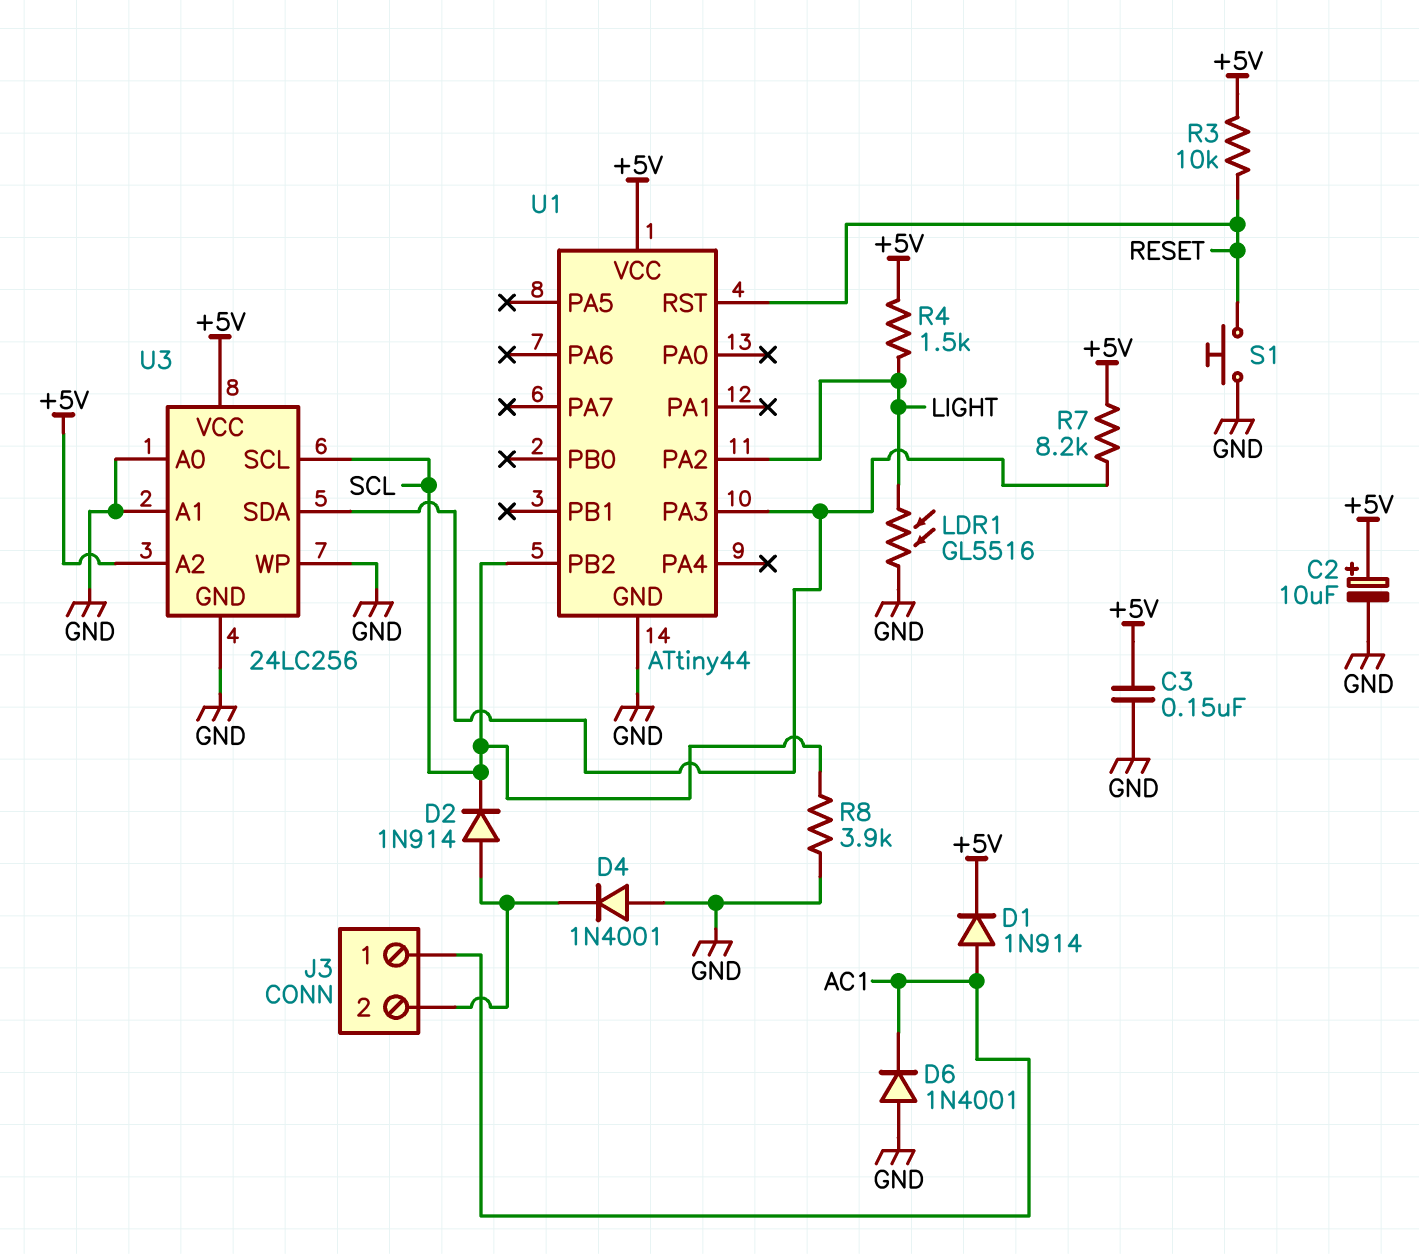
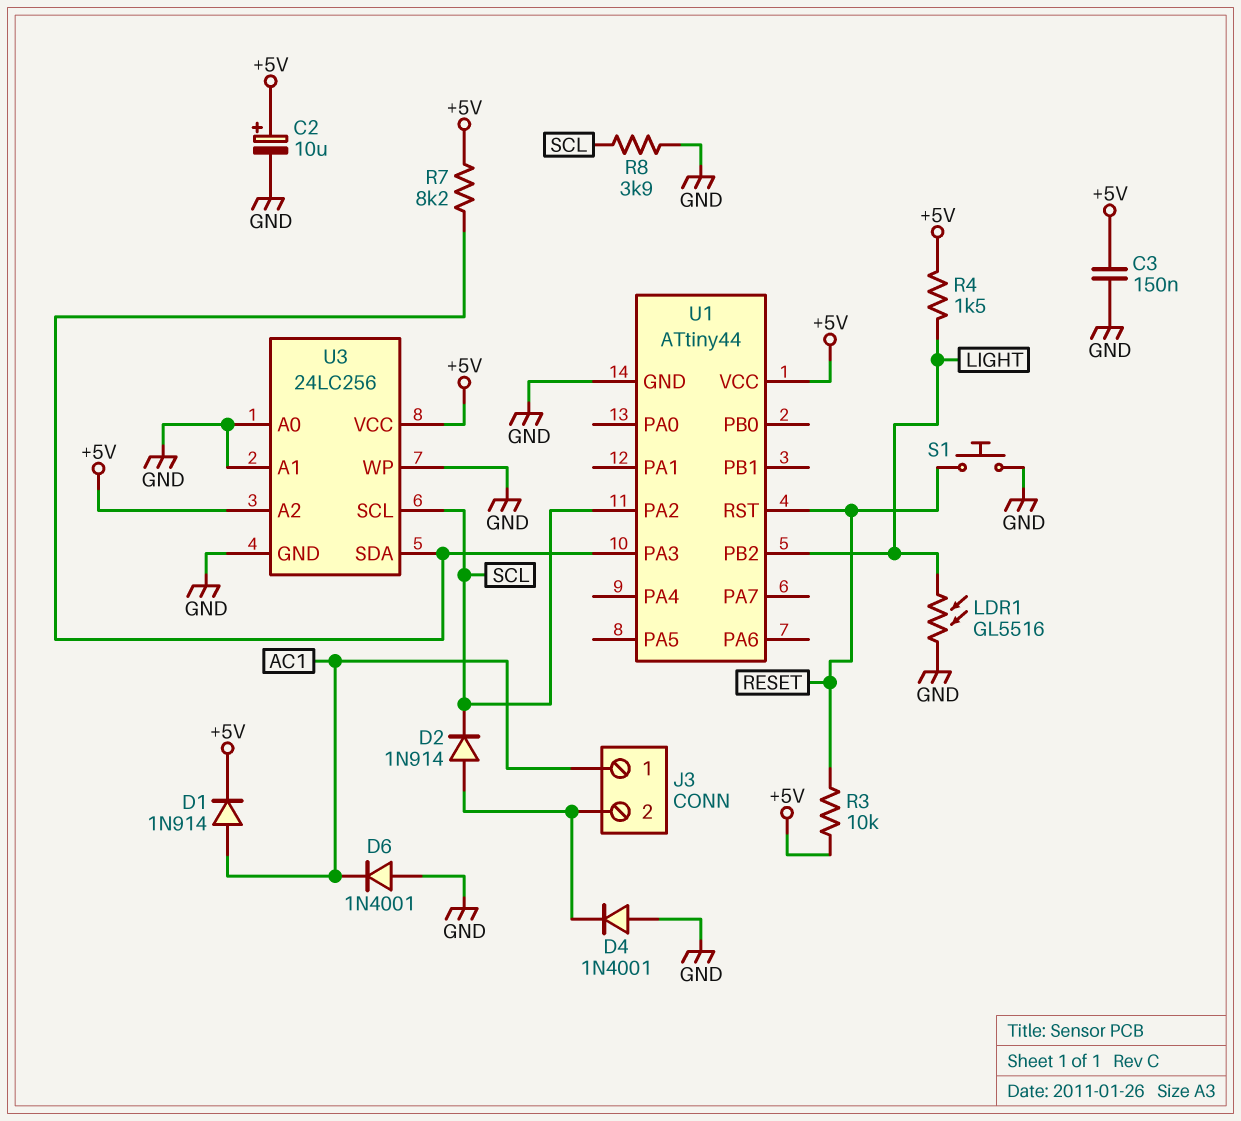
U1 pin PA2: LIGHT -> SCL
U1 pin PB2: SCL -> LIGHT

